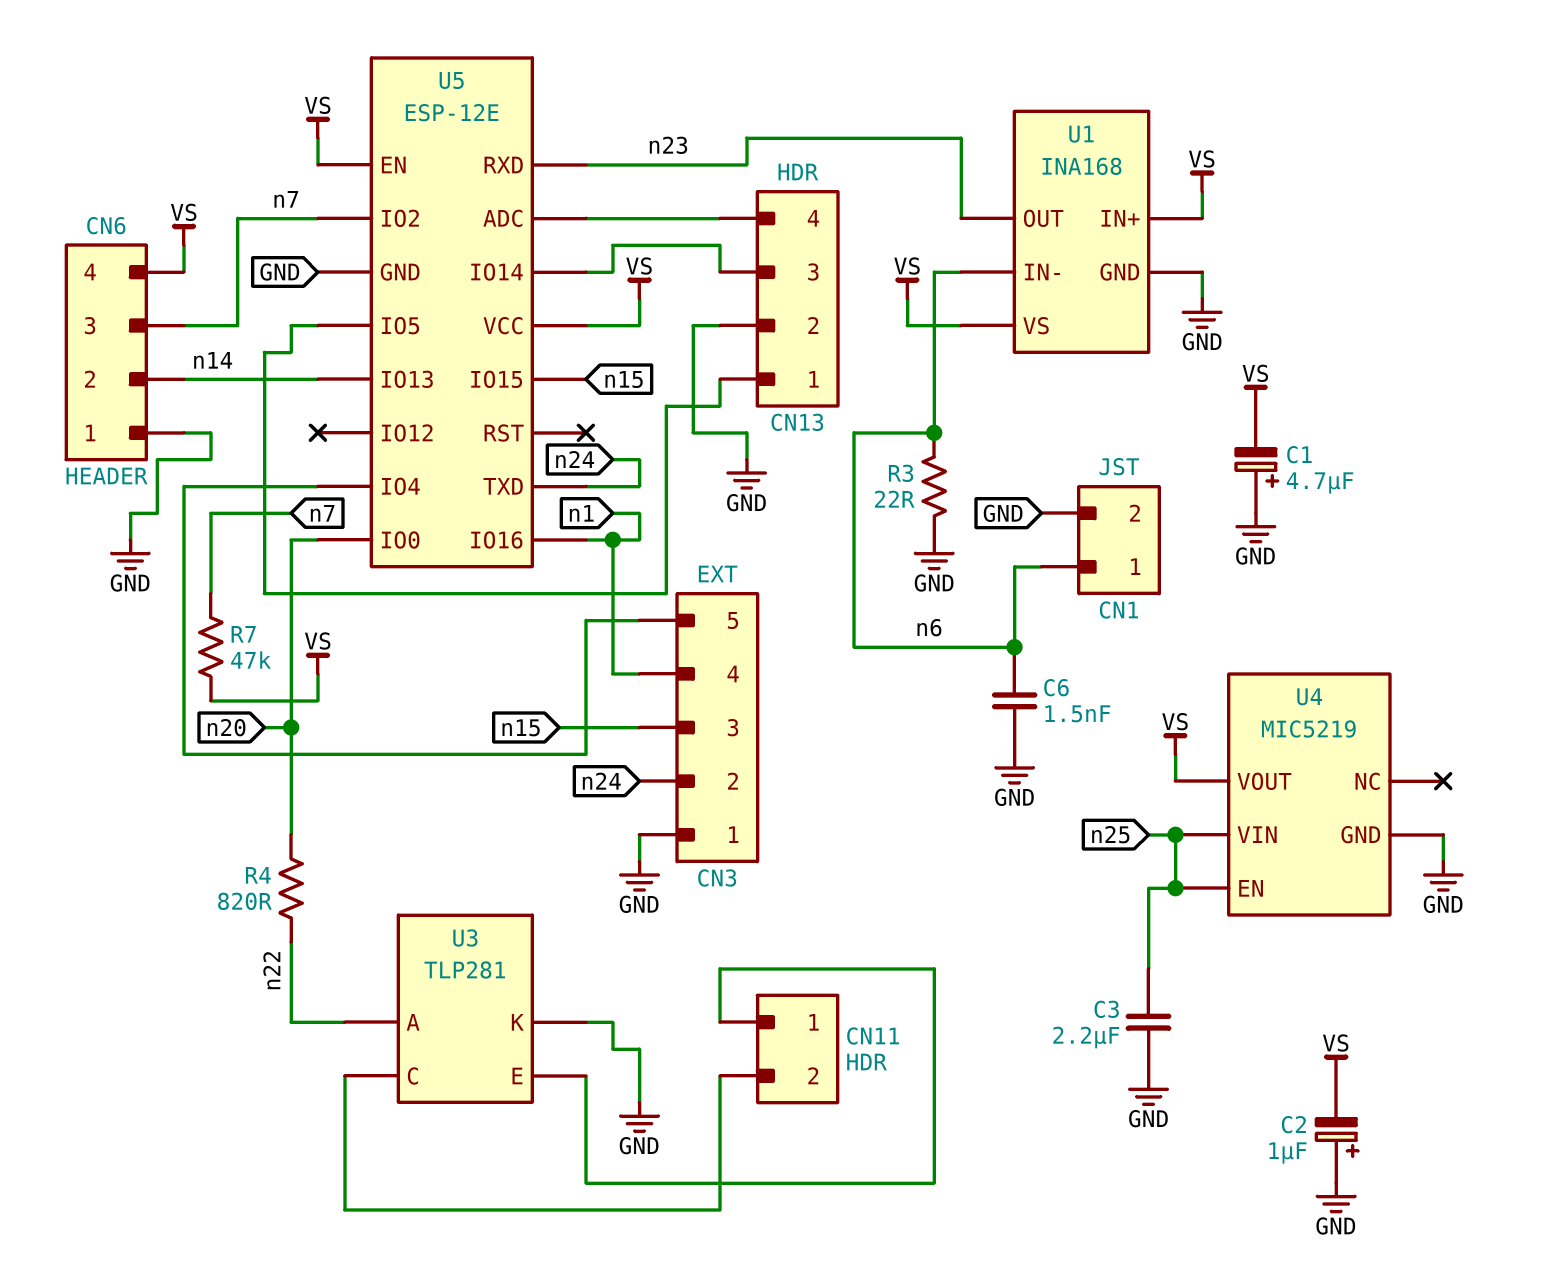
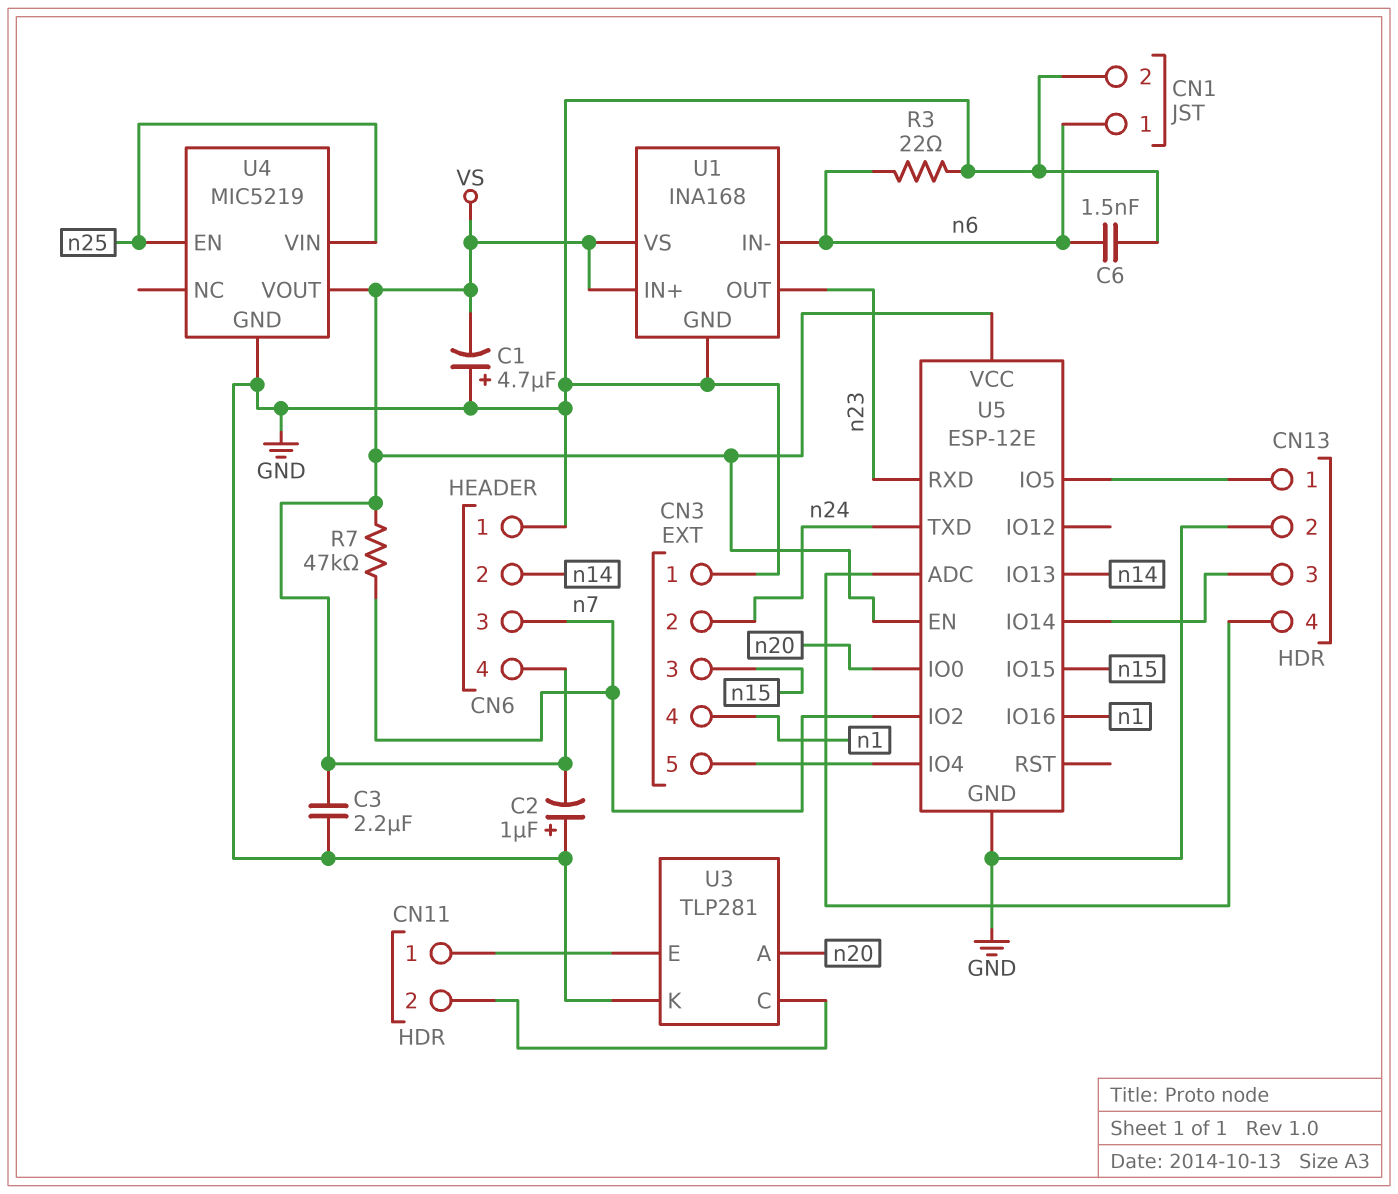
C3: 2.2uF (GND, n25) -> 2.2uF (GND, VS)
R4: 820 (n20, n22) -> none
U3 pin A: n22 -> n20

